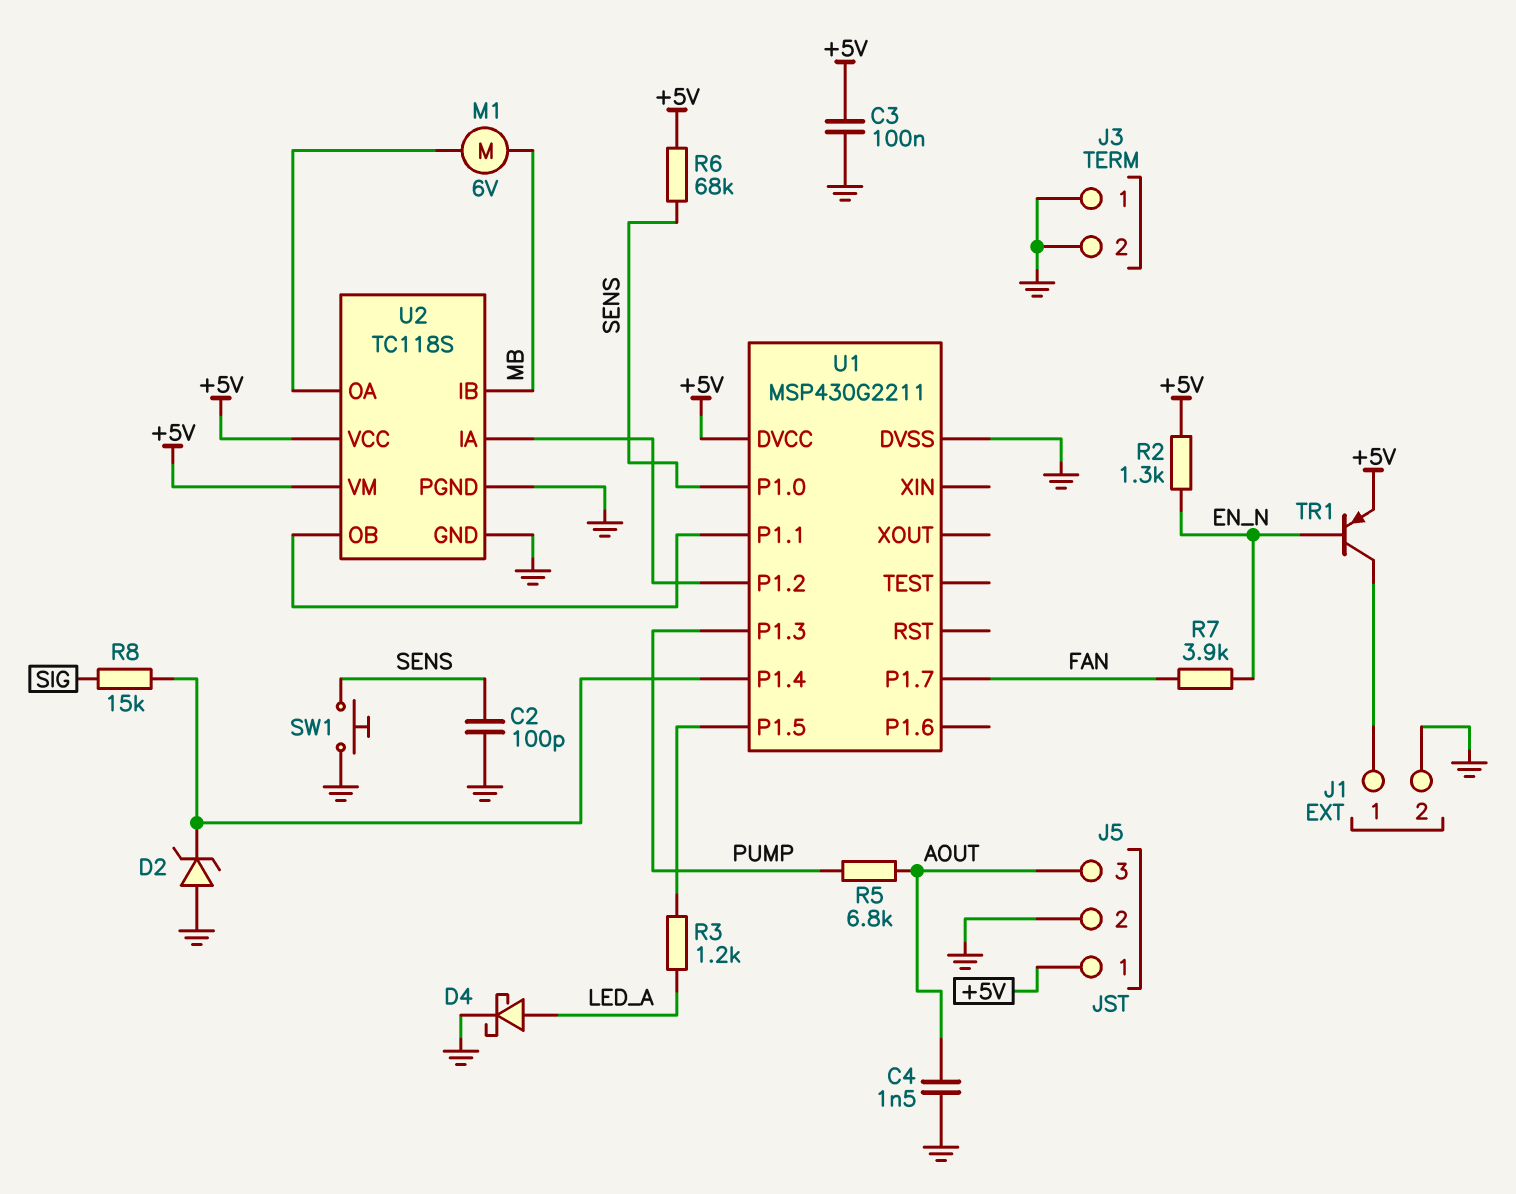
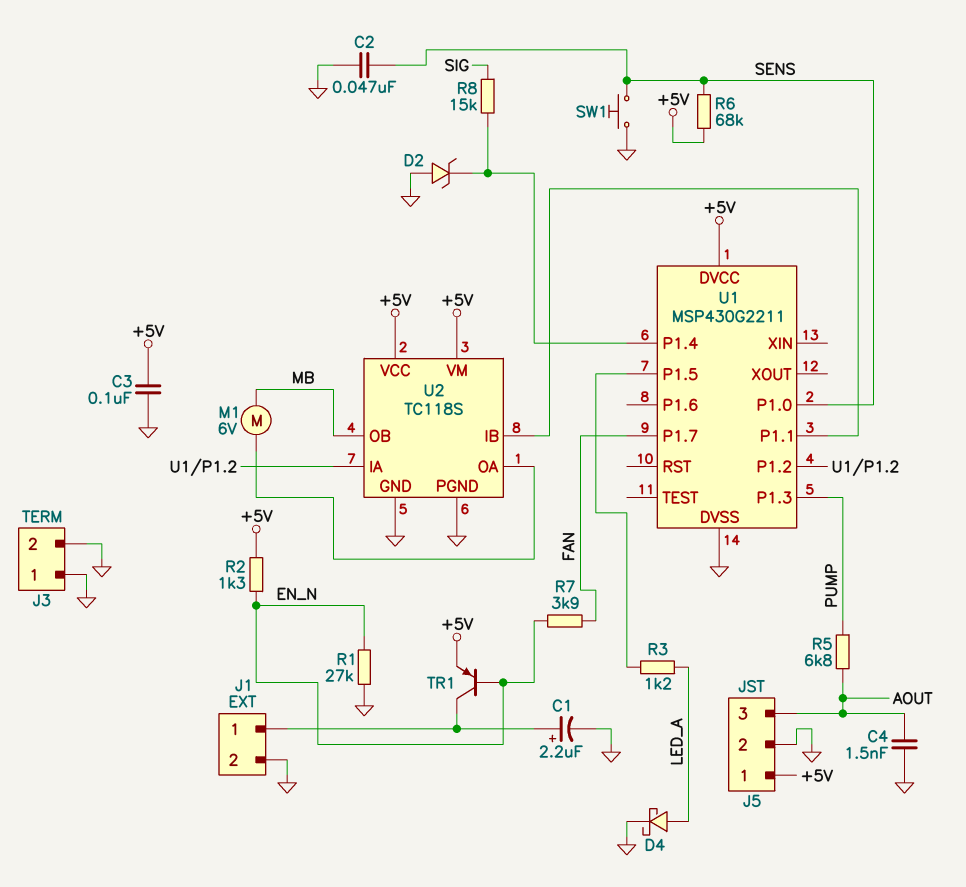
C1: none -> 2.2uF (plus J1/1, minus GND)
C2: 100pF (GND, SENS) -> 47nF (GND, SENS)
R1: none -> 27k (EN_N, GND)
U2 pin IB: MB -> U1/P1.1
U2 pin OB: U1/P1.1 -> MB

